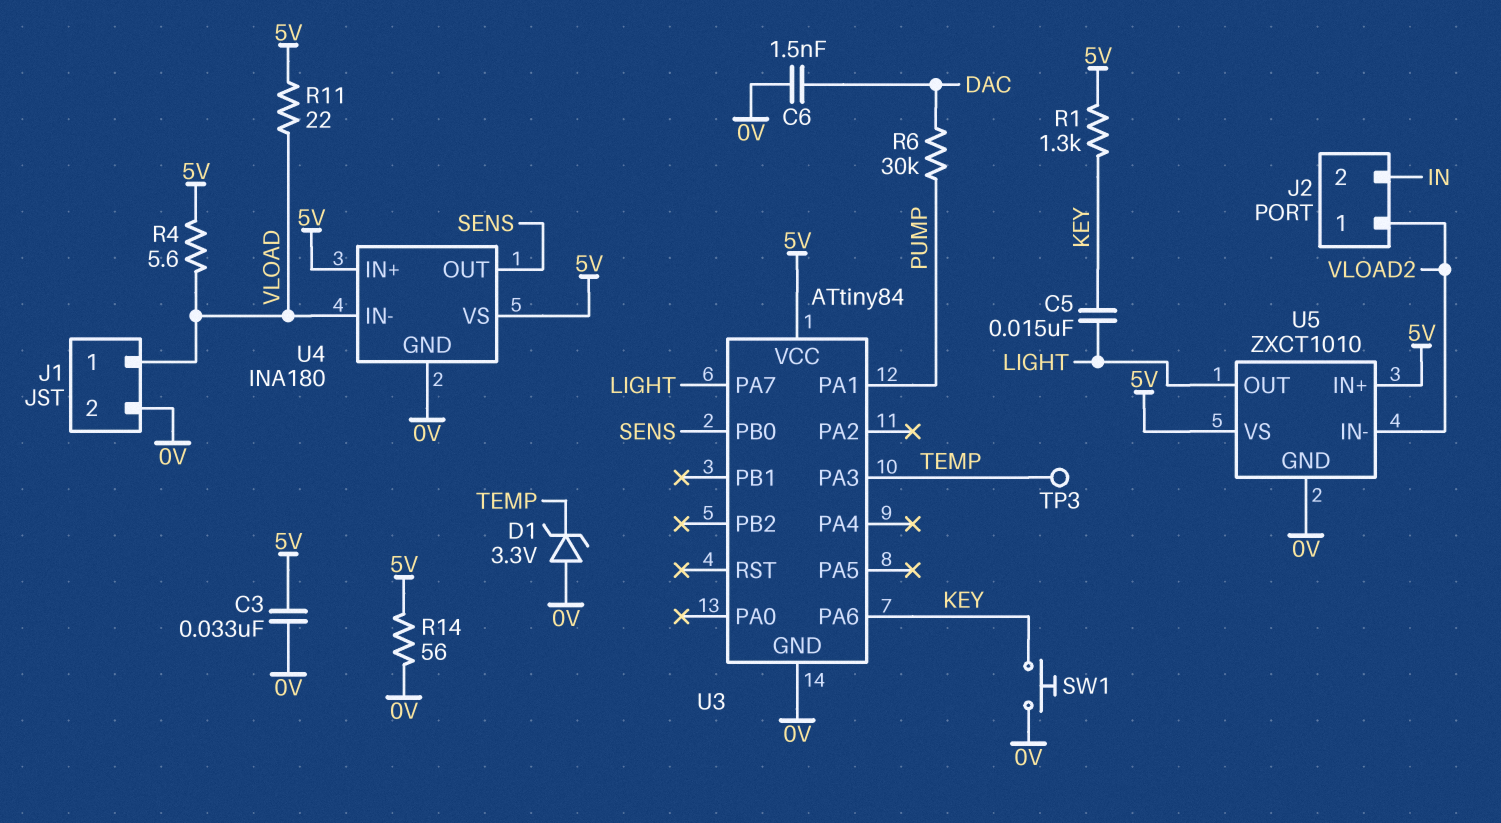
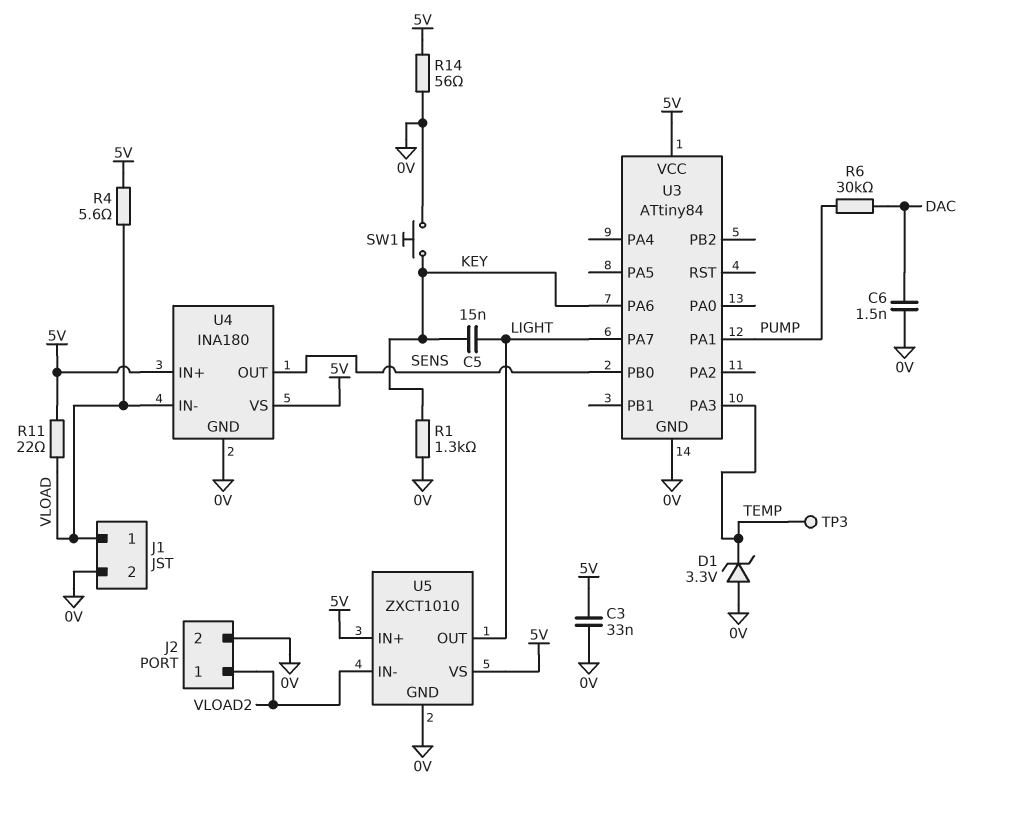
J2 pin 2: IN -> 0V
R1: 1.3k (5V, KEY) -> 1.3k (0V, KEY)

